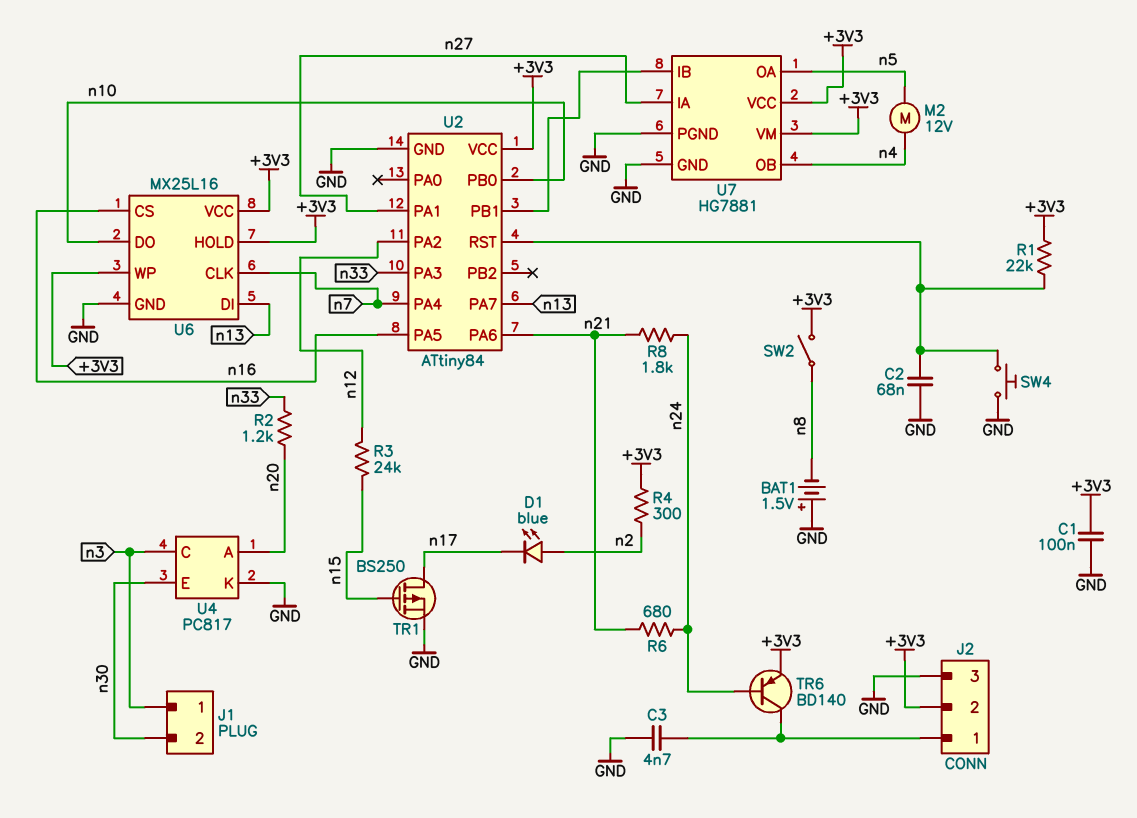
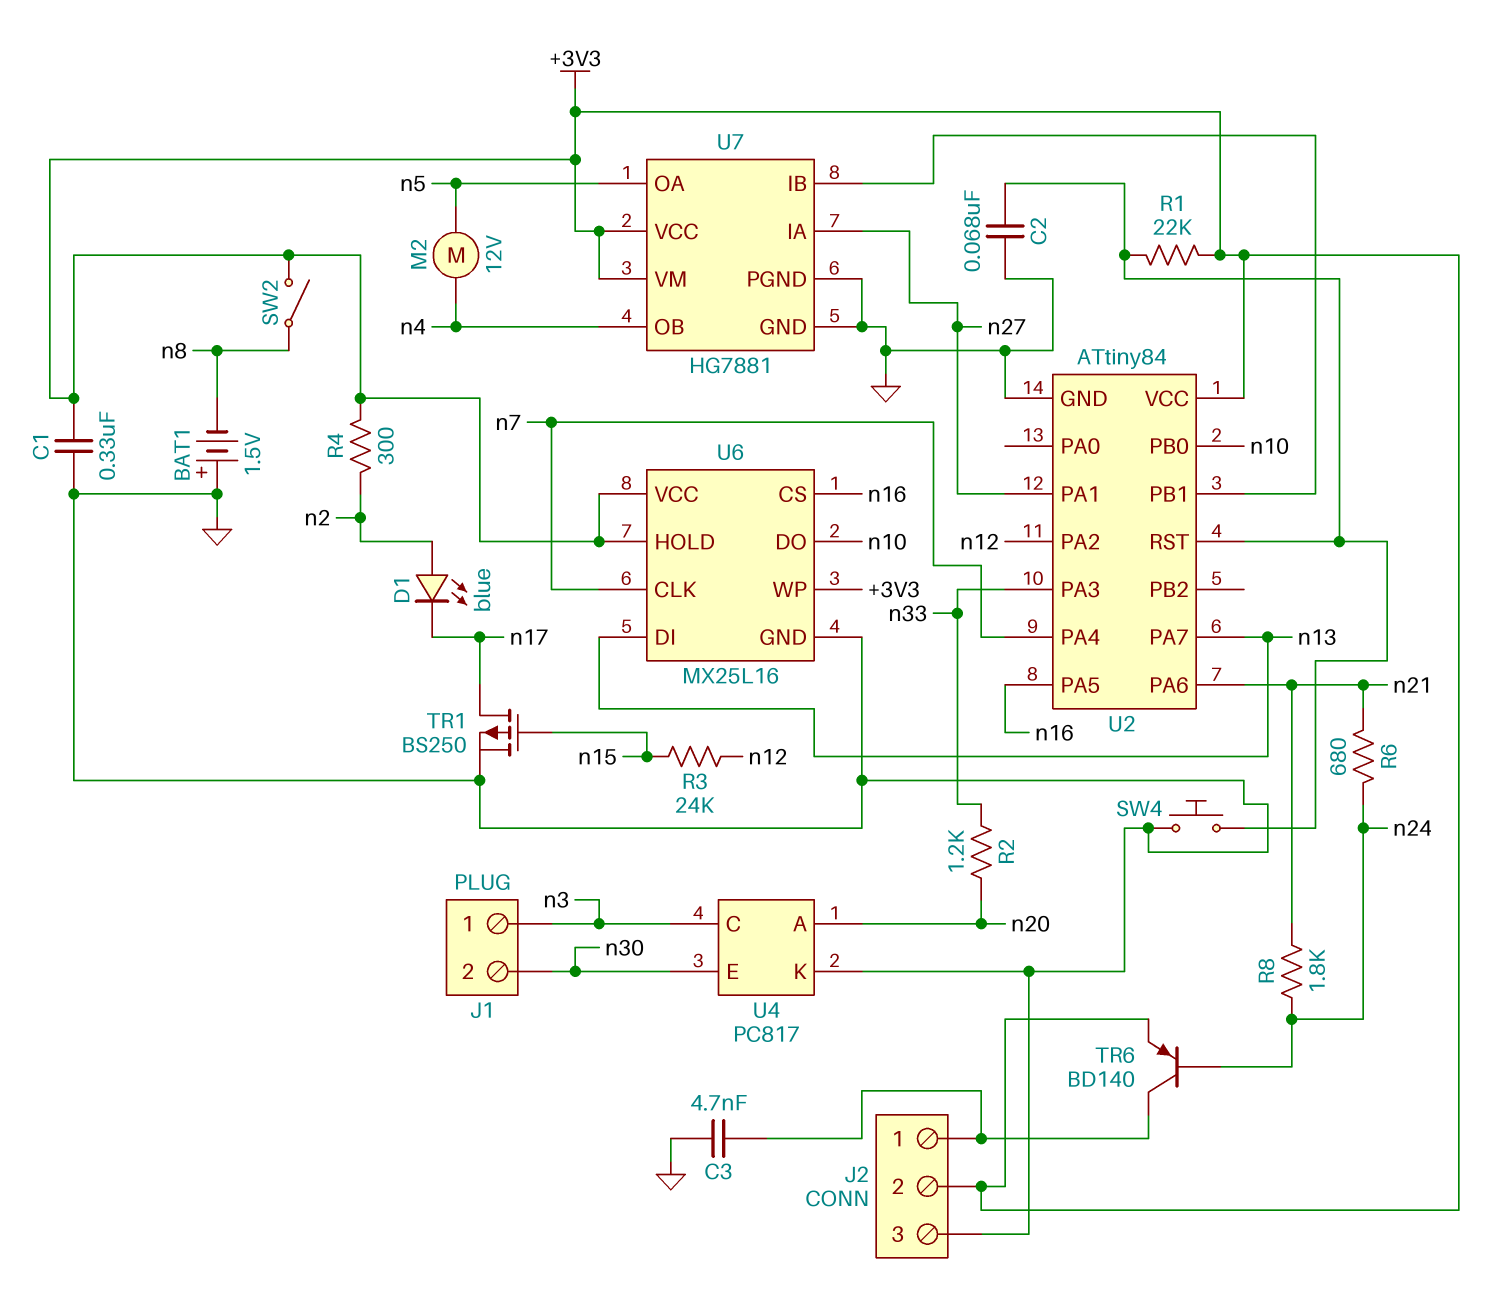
C1: 100nF (+3V3, GND) -> 330nF (+3V3, GND)

